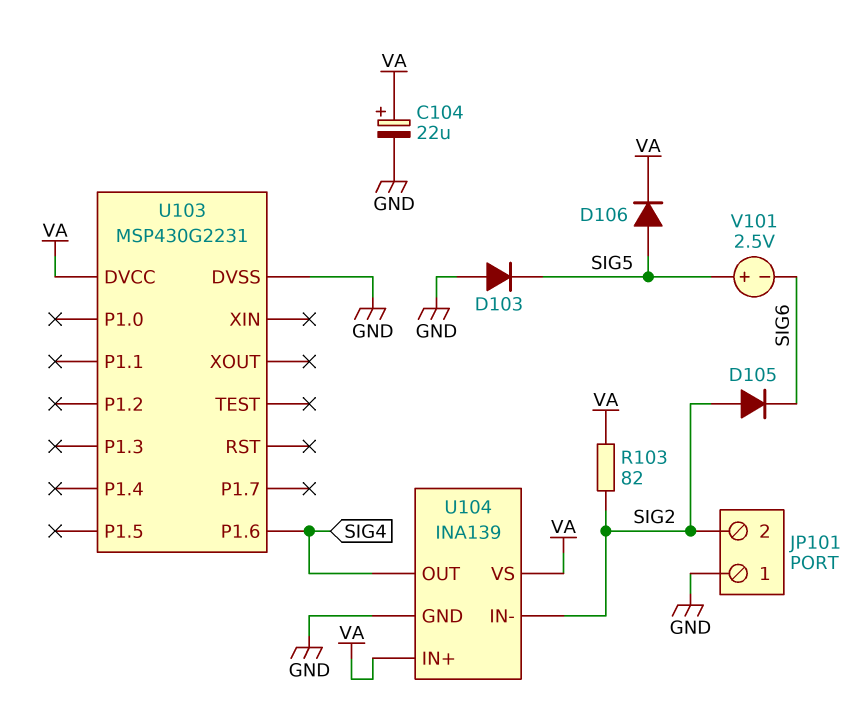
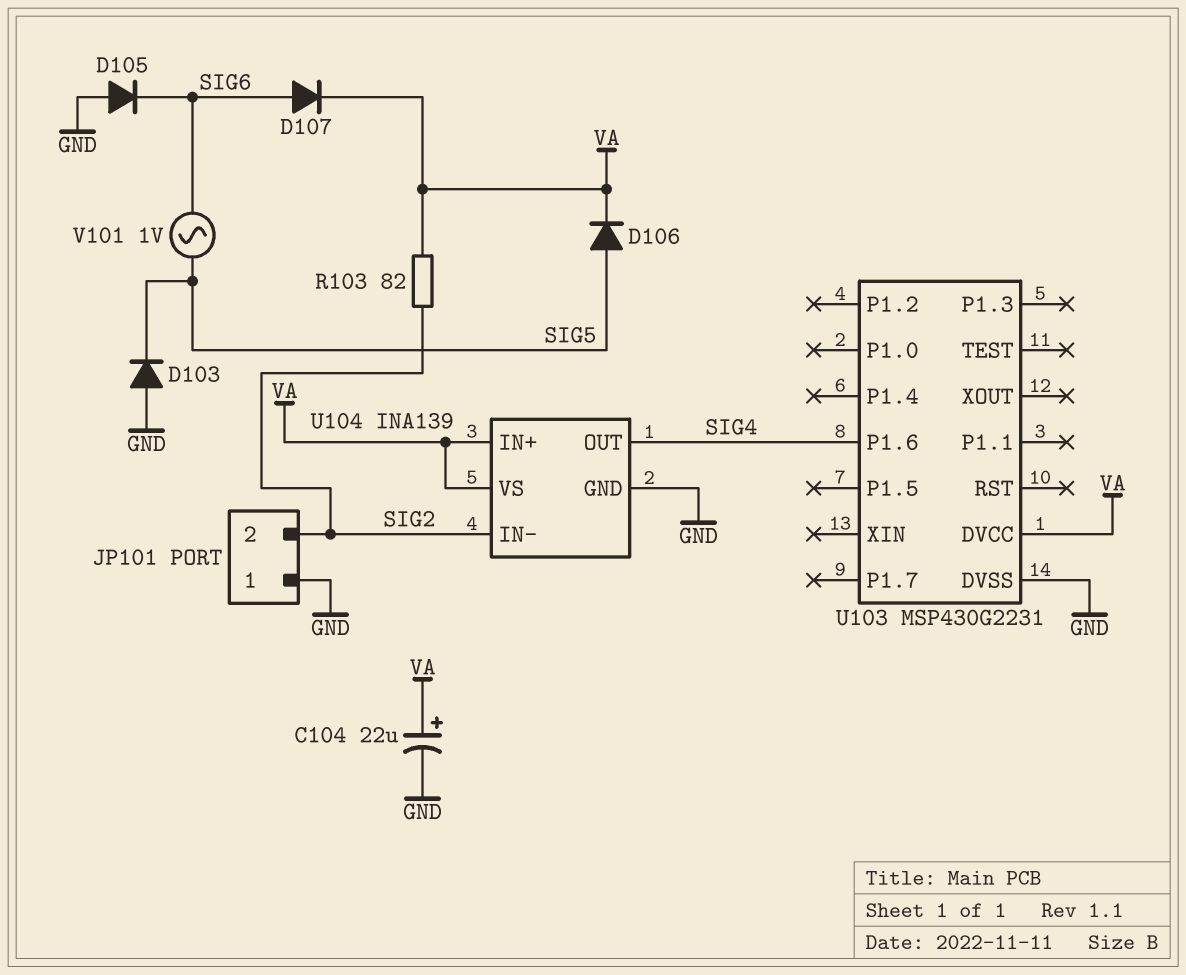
D105: diode (A SIG2, K SIG6) -> diode (A GND, K SIG6)
D107: none -> diode (A SIG6, K VA)
V101: 2.5V (plus SIG5, minus SIG6) -> AC 1V (SIG5, SIG6)

